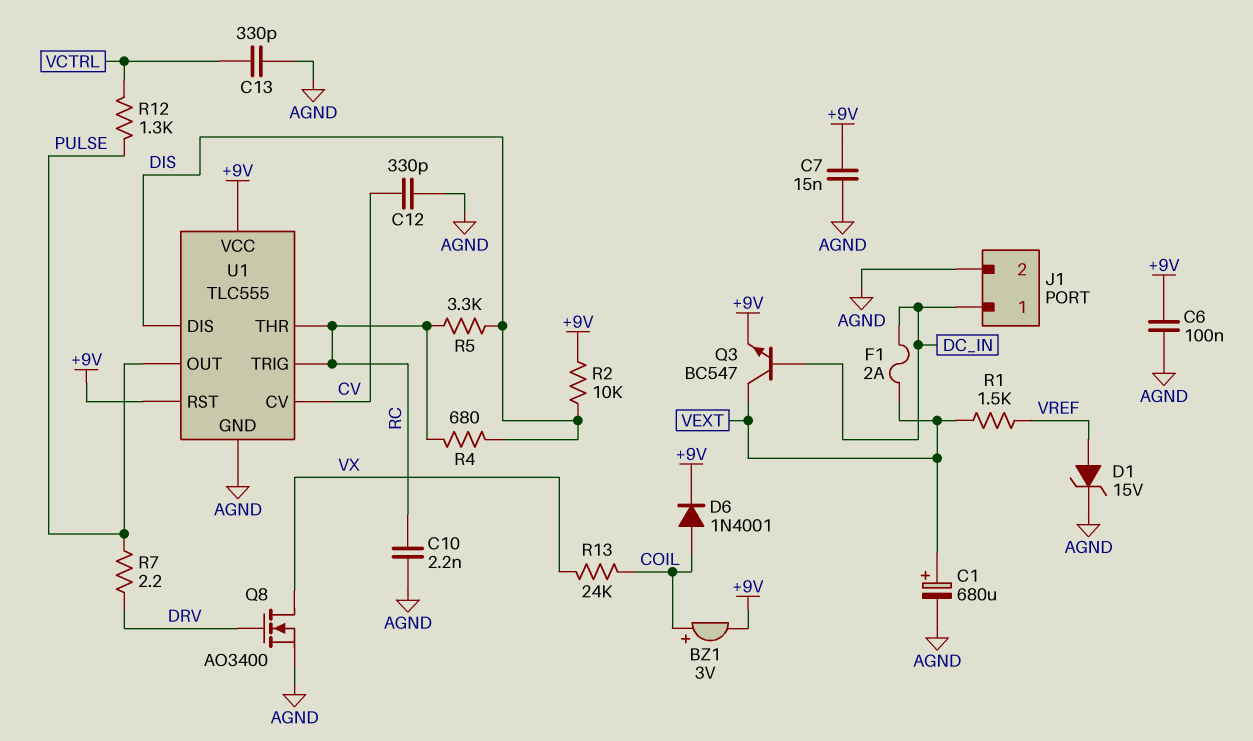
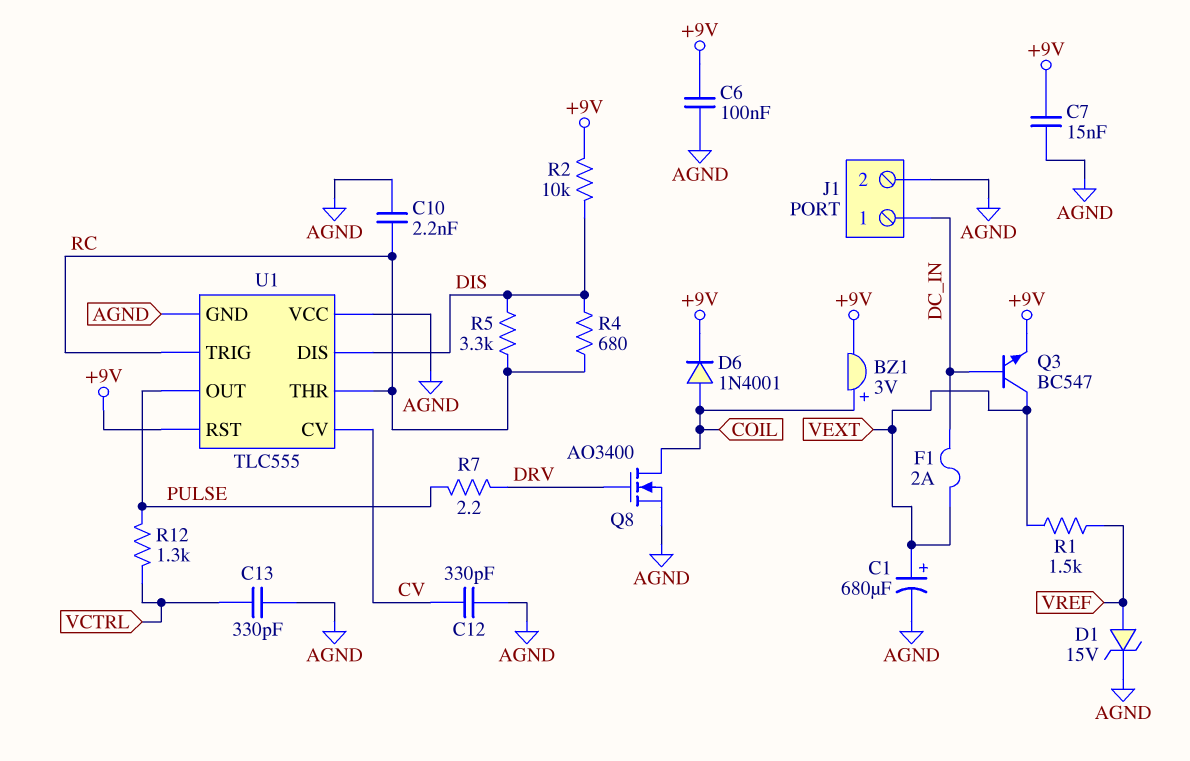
Q8: NMOS AO3400 (G DRV, D VX, S AGND) -> NMOS AO3400 (G DRV, D COIL, S AGND)
R13: 24k (COIL, VX) -> none
U1 pin VCC: +9V -> AGND

